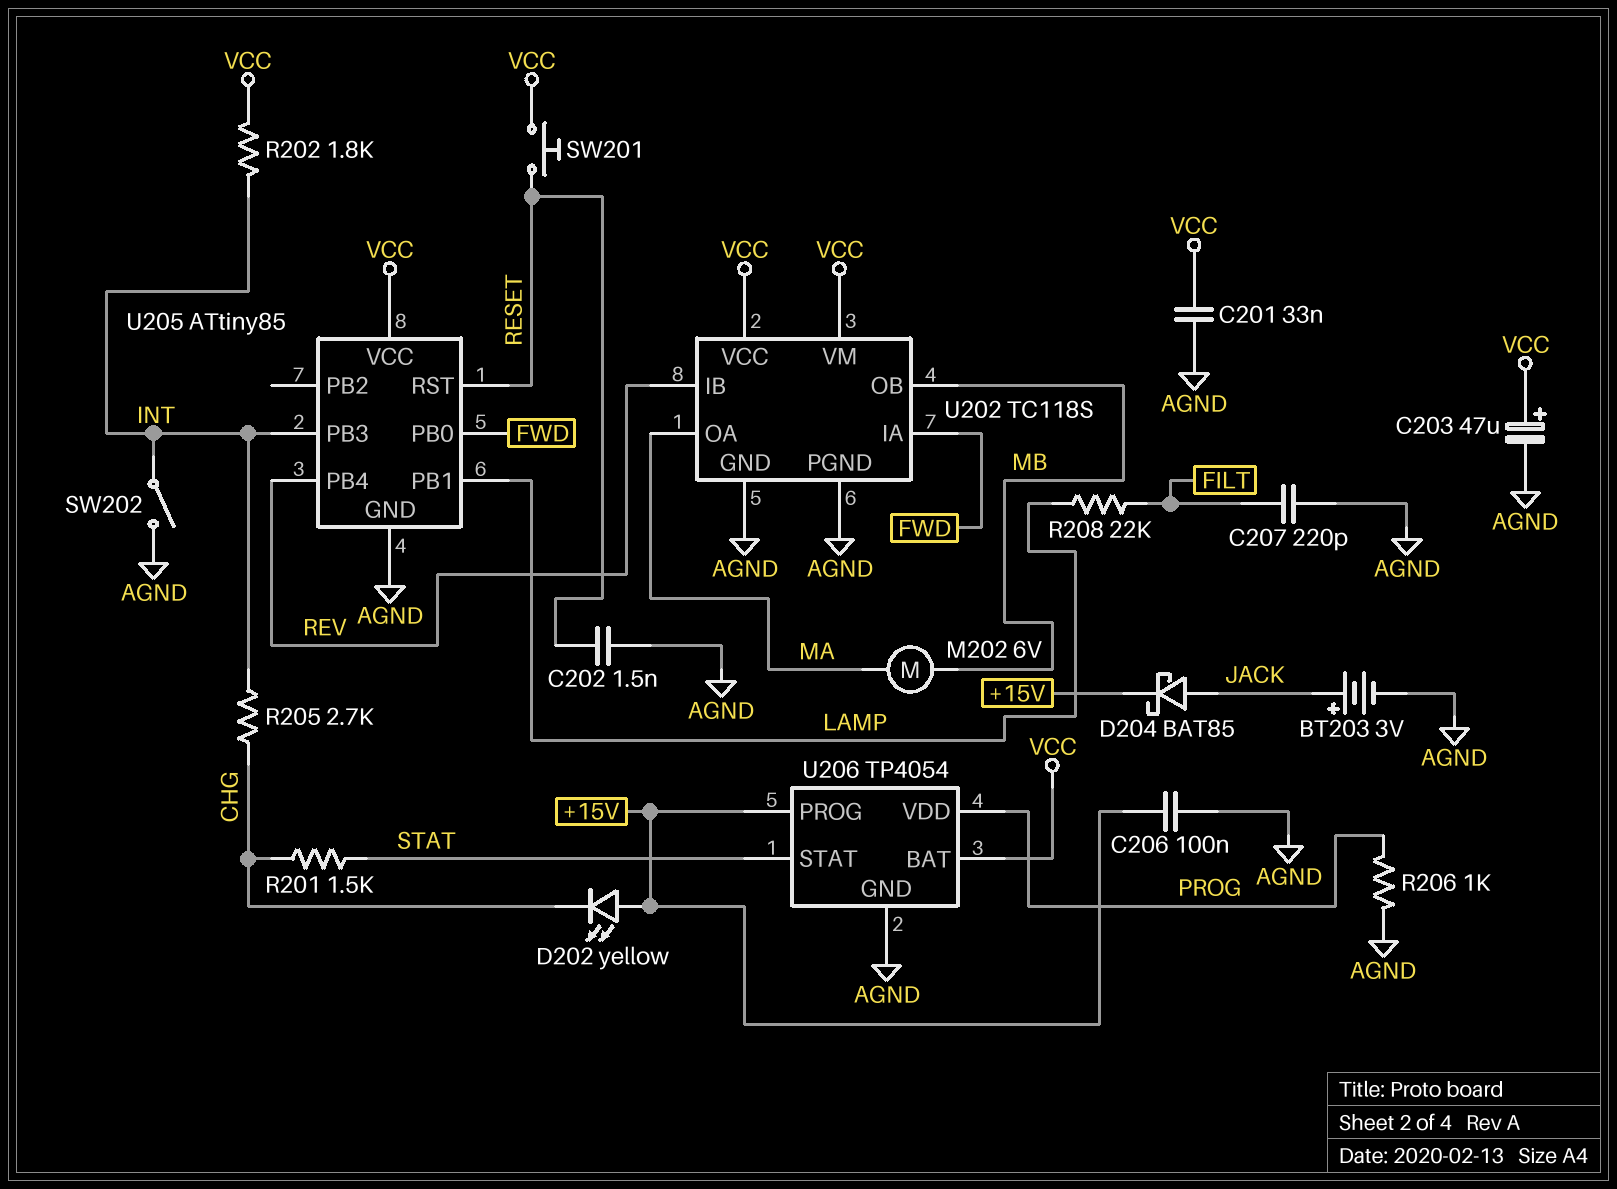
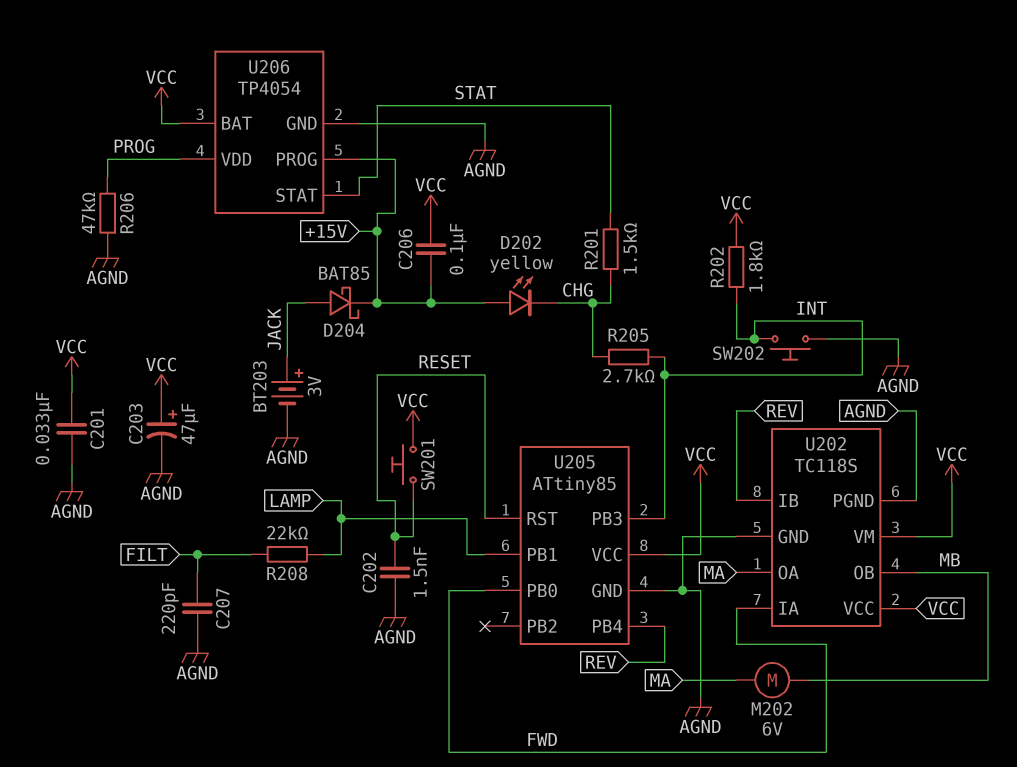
C206: 100nF (+15V, AGND) -> 100nF (+15V, VCC)
R206: 1k (AGND, PROG) -> 47k (AGND, PROG)
SW202: switch (AGND, INT) -> button (AGND, INT)

